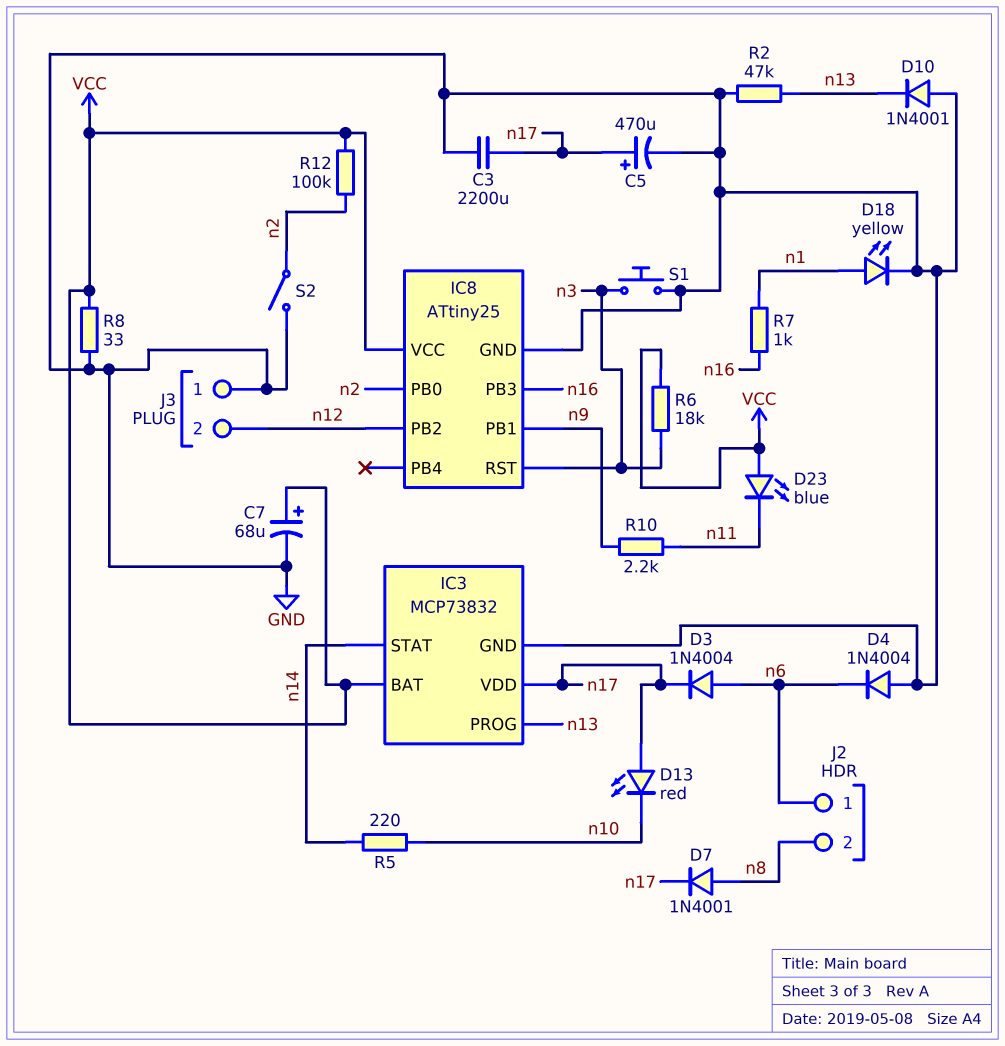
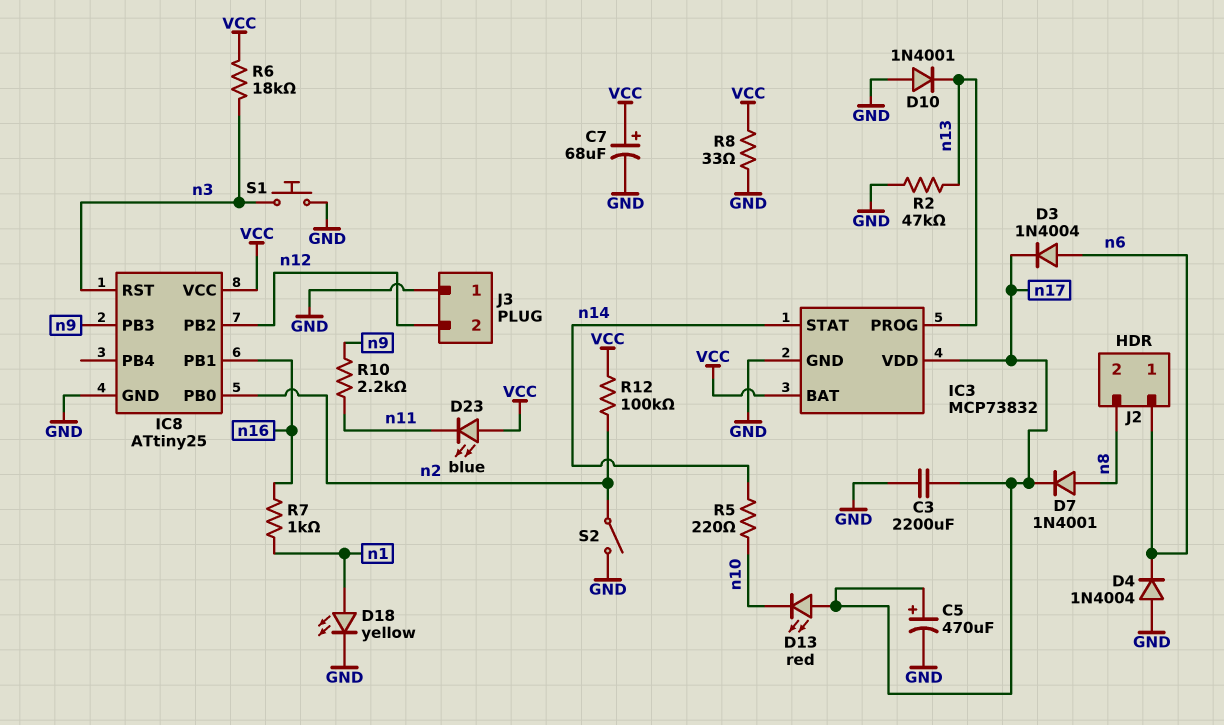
IC8 pin PB1: n9 -> n16
IC8 pin PB3: n16 -> n9

